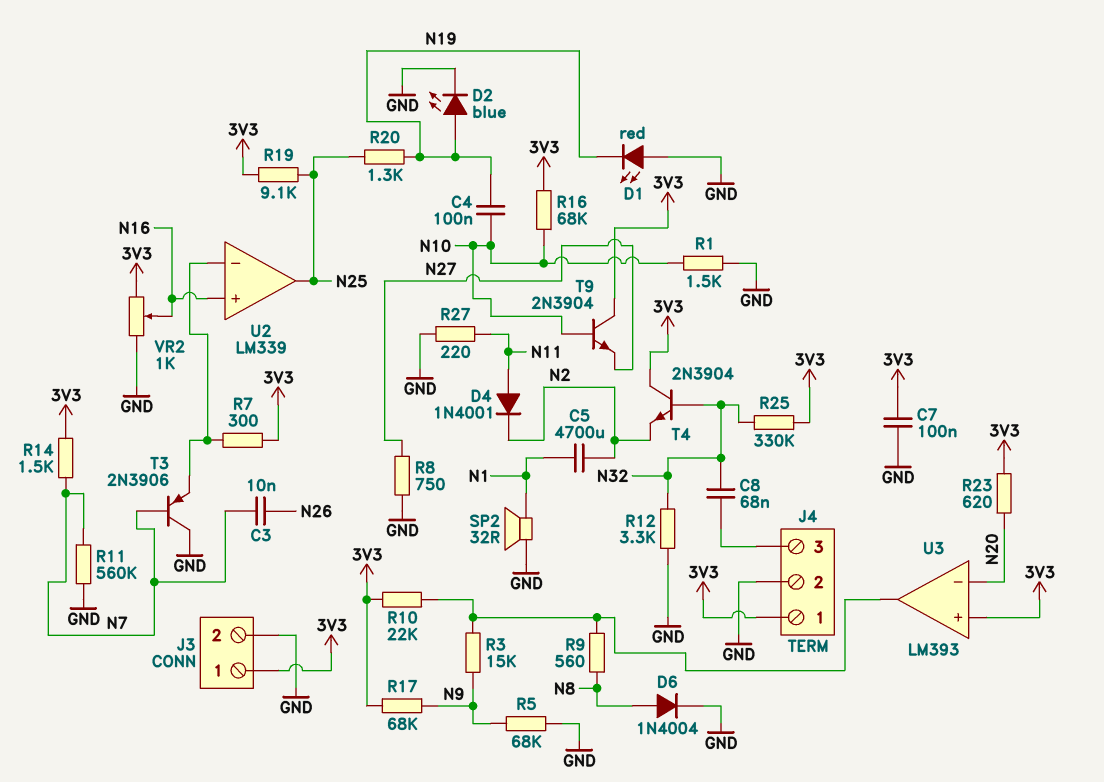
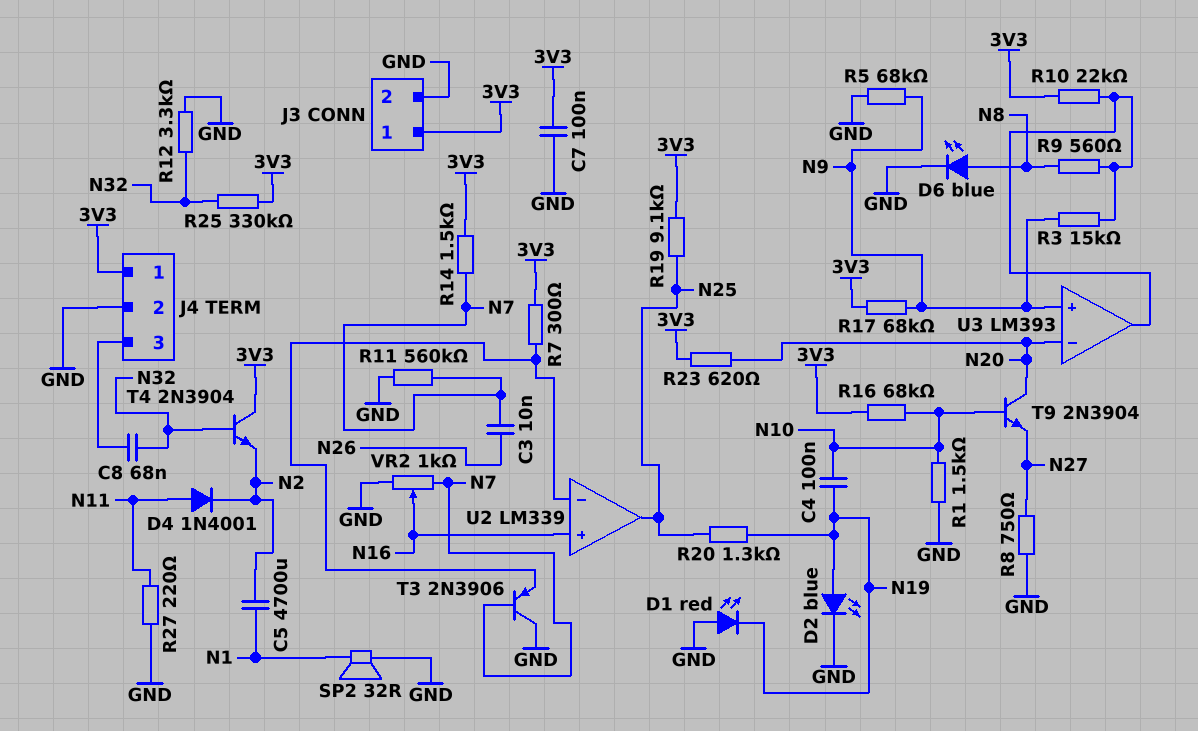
D6: diode 1N4004 (A N8, K GND) -> LED blue (A N8, K GND)
T9: NPN 2N3904 (B N10, C 3V3, E N27) -> NPN 2N3904 (B N10, C N20, E N27)
U3 pin in+: 3V3 -> N9
VR2: 1k (3V3, GND, wiper N16) -> 1k (GND, N7, wiper N16)

